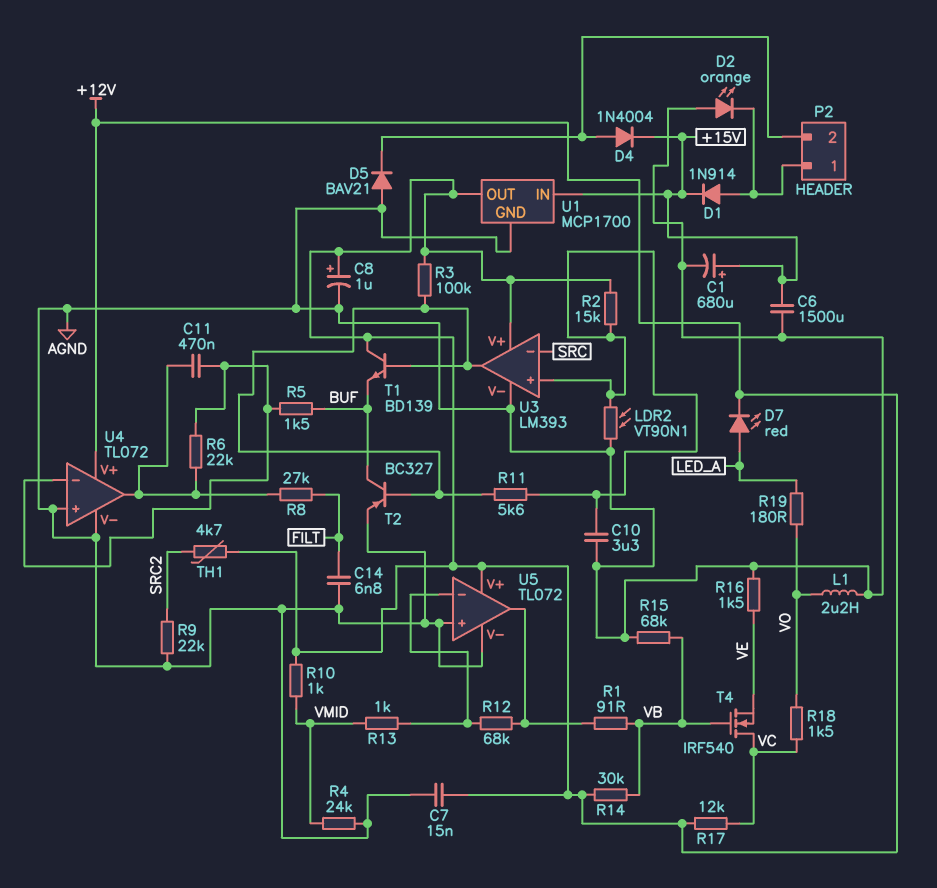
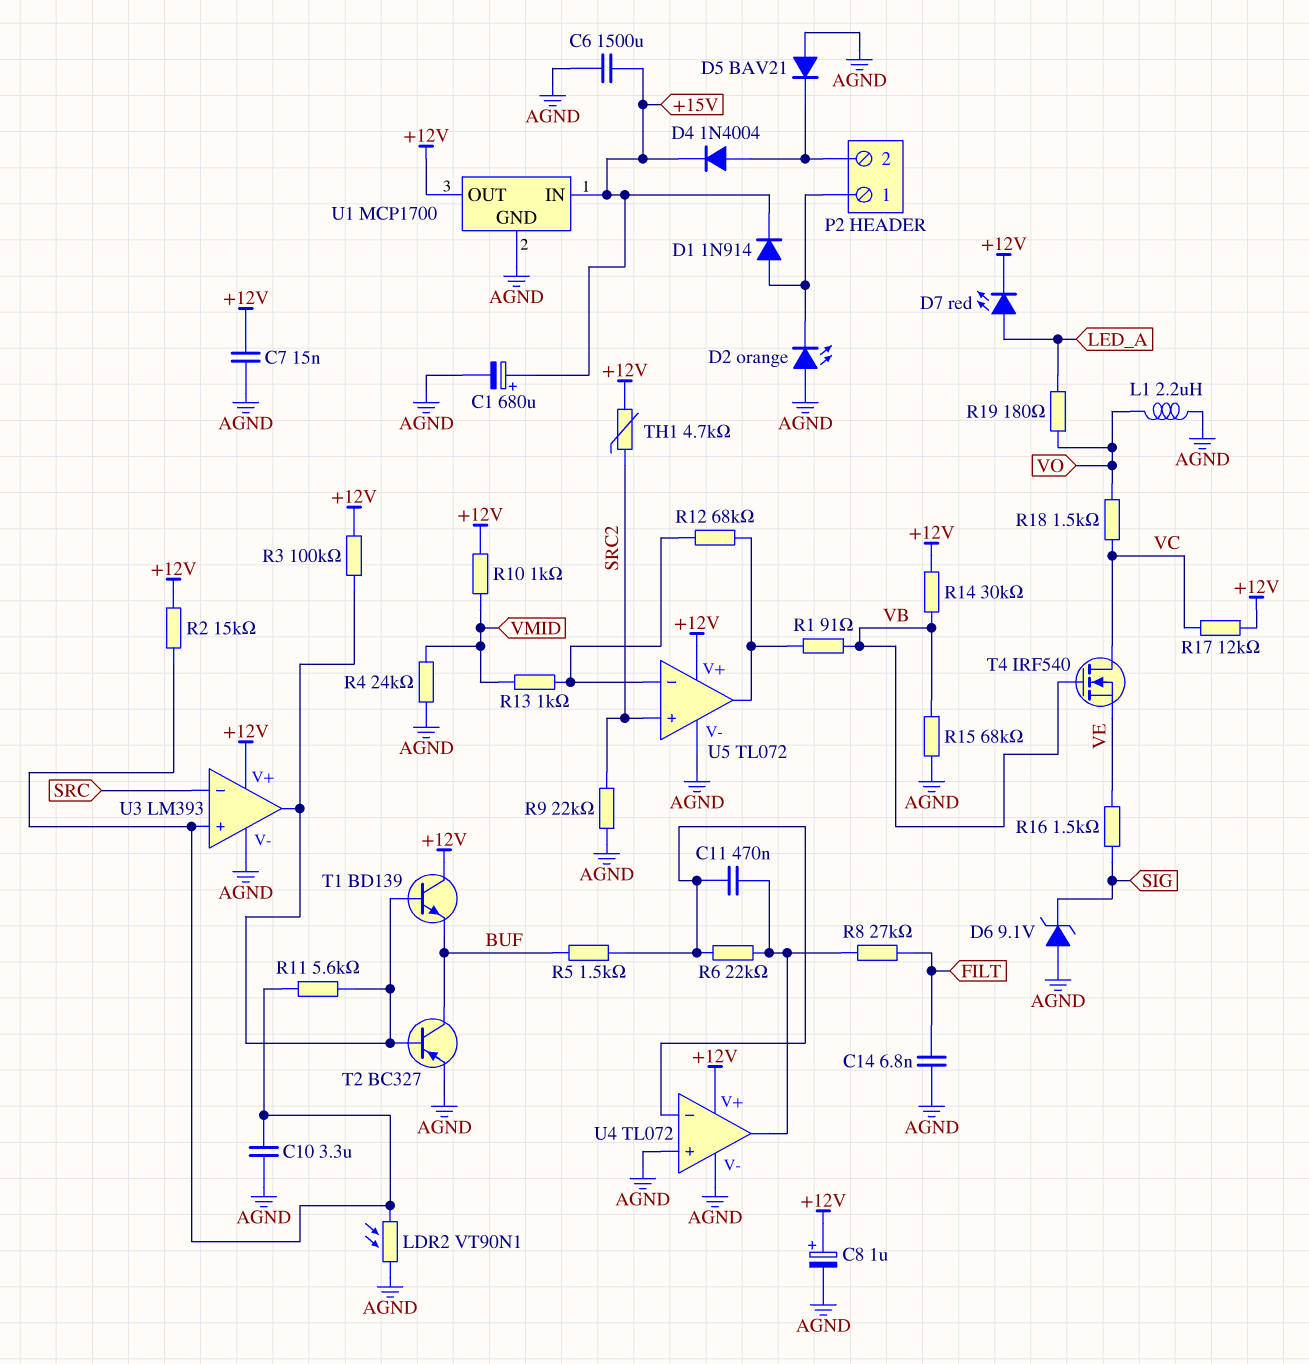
D6: none -> zener 9.1V (A AGND, K SIG)
R16: 1.5k (AGND, VE) -> 1.5k (SIG, VE)
U5 pin in+: AGND -> SRC2

